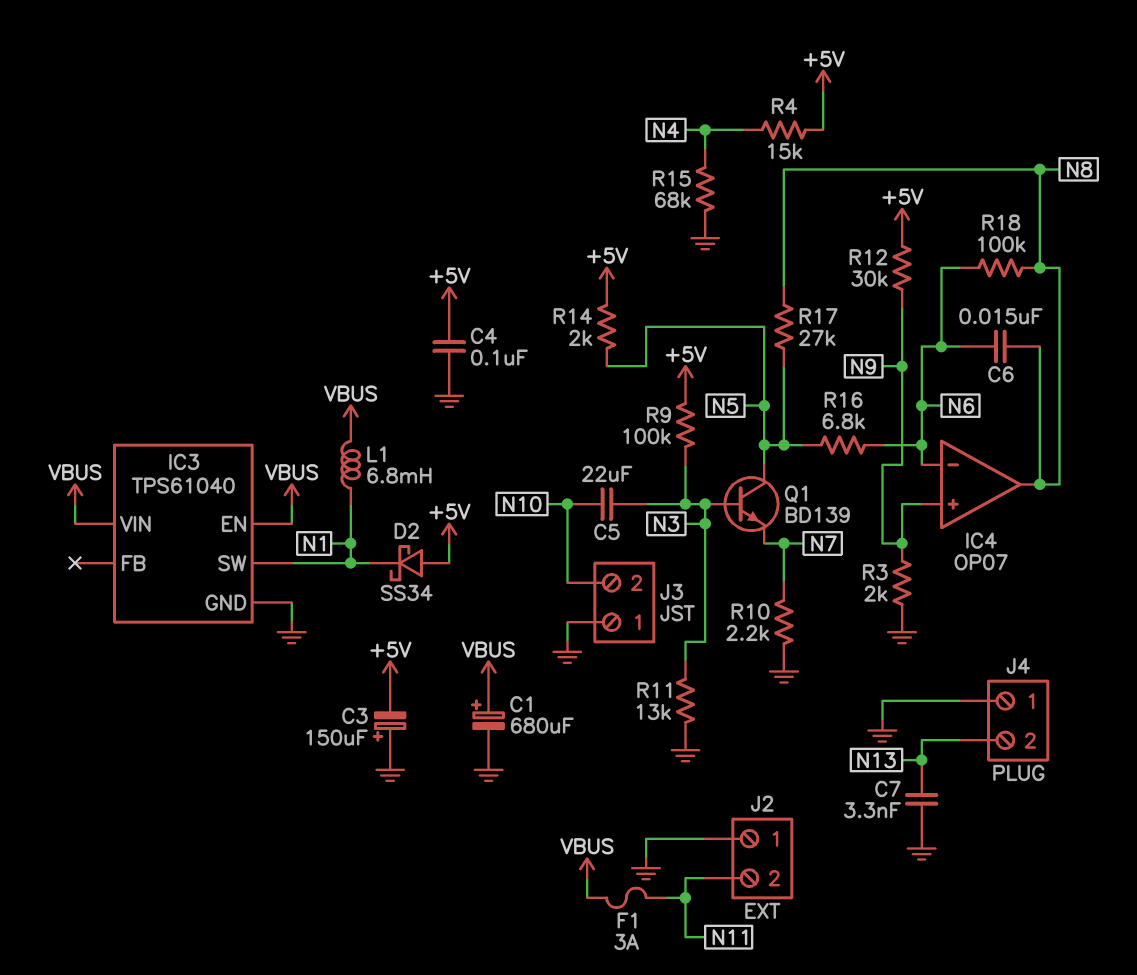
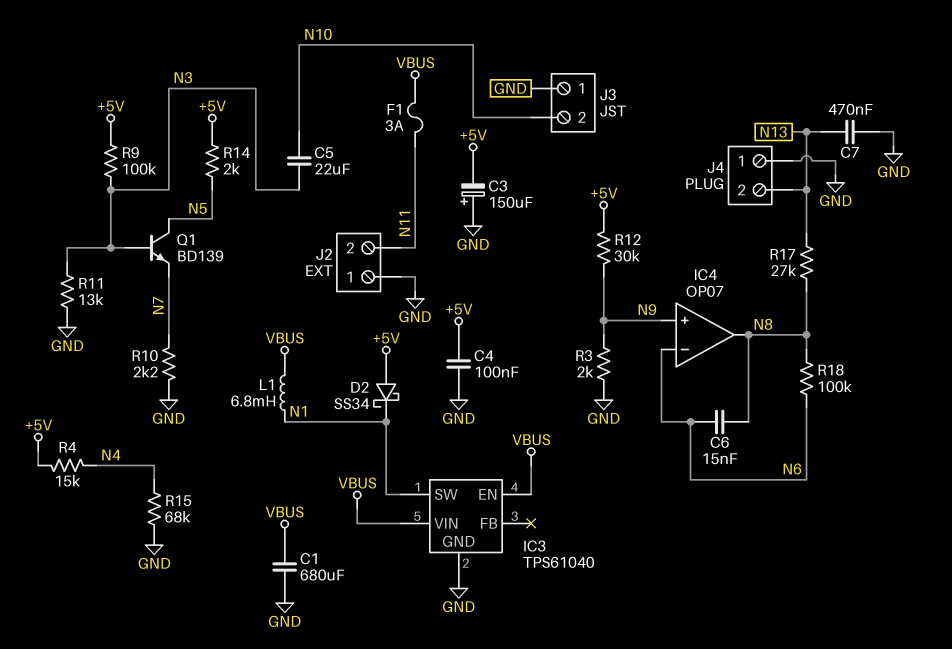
C1: 680uF (plus VBUS, minus GND) -> 680uF (GND, VBUS)
C7: 3.3nF (GND, N13) -> 470nF (GND, N13)
R16: 6.8k (N5, N6) -> none
R17: 27k (N5, N8) -> 27k (N8, N13)

